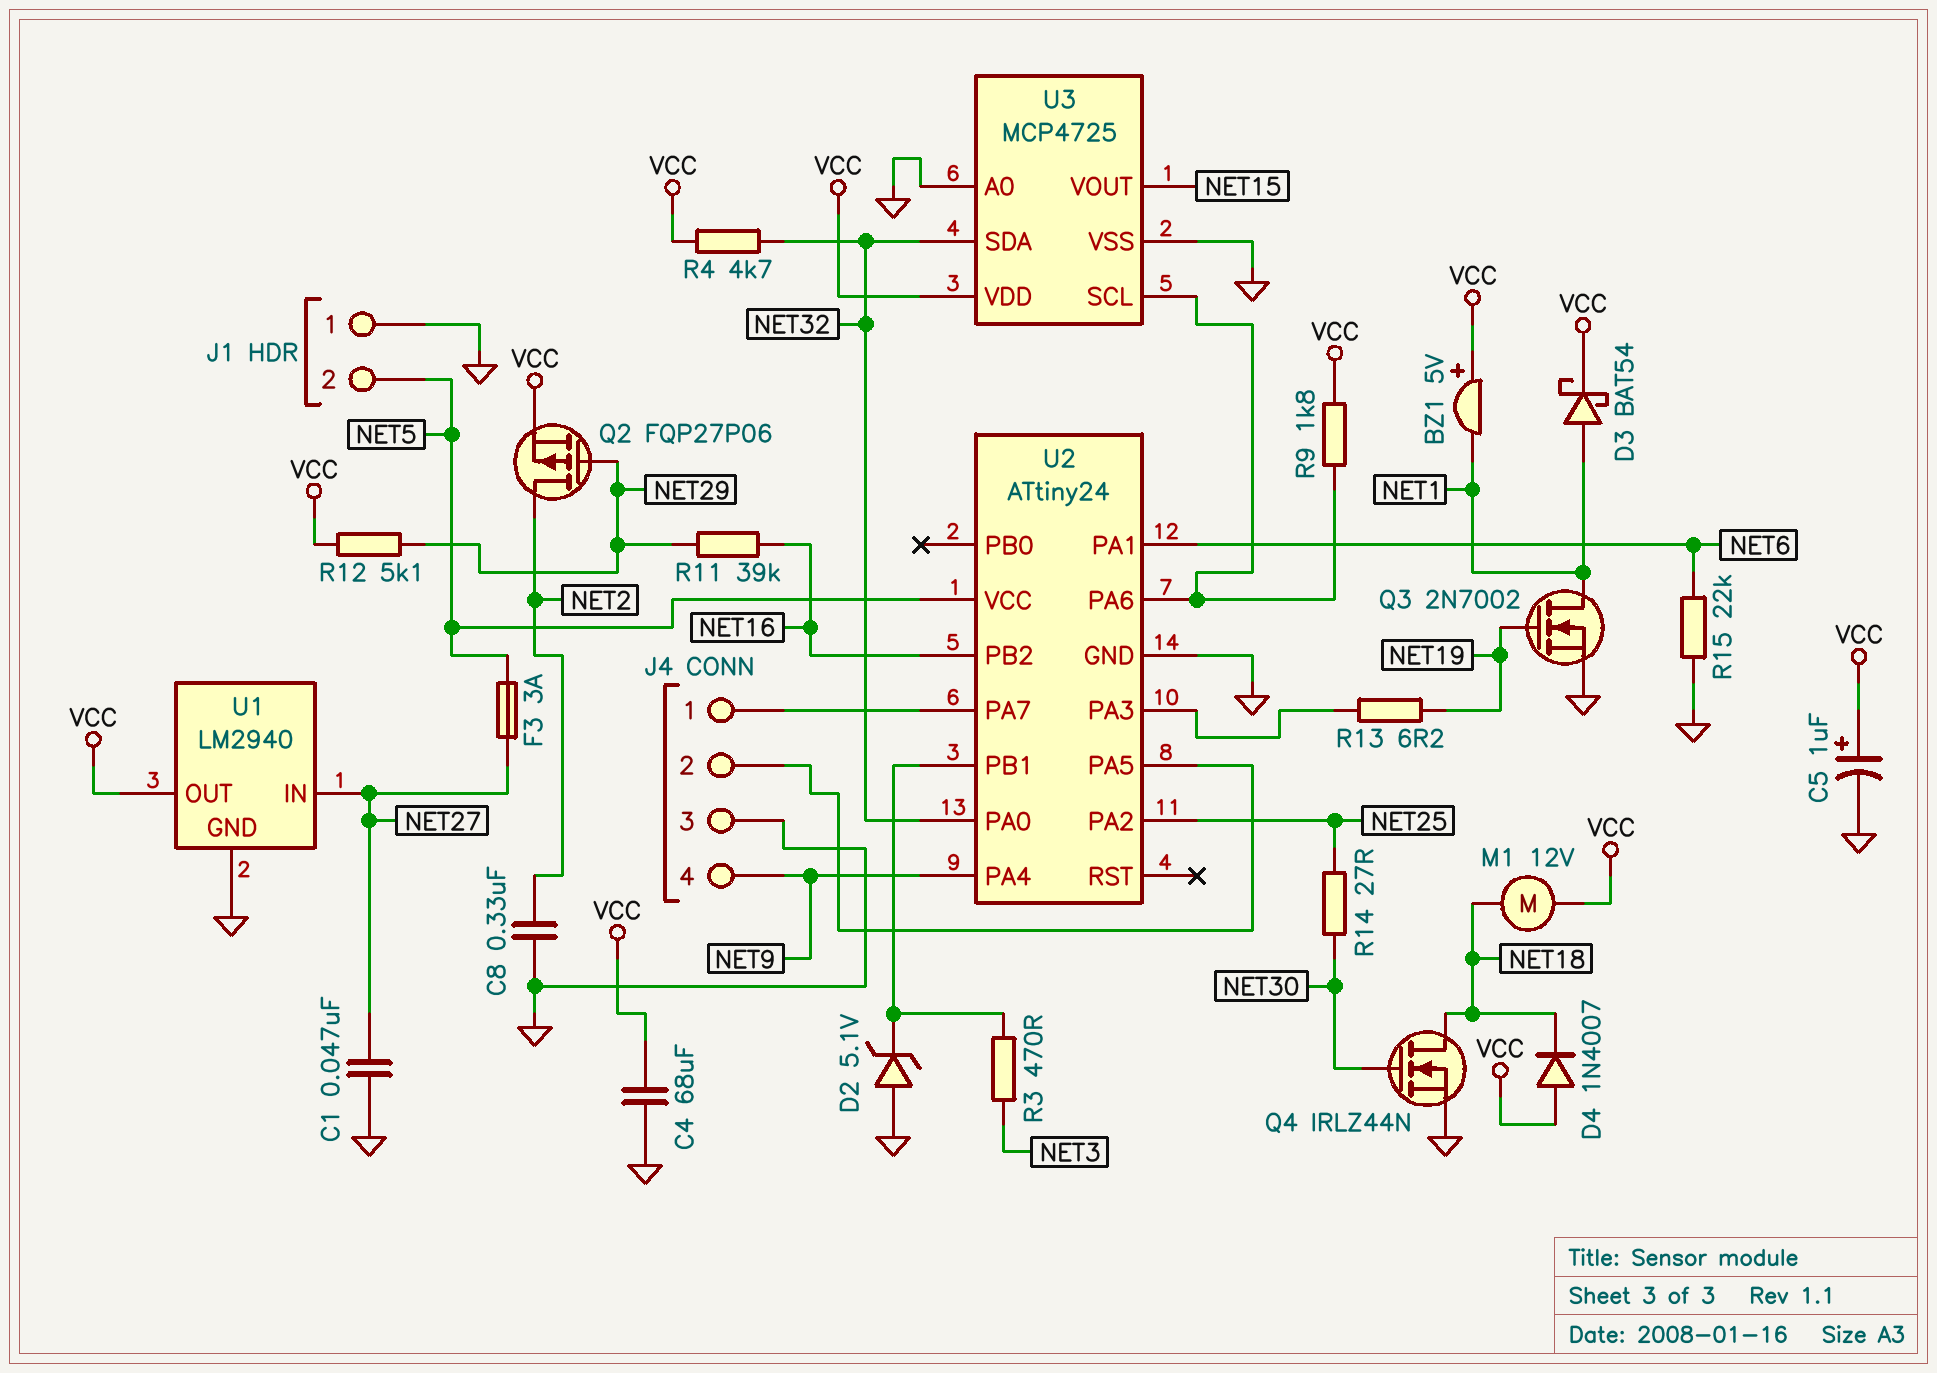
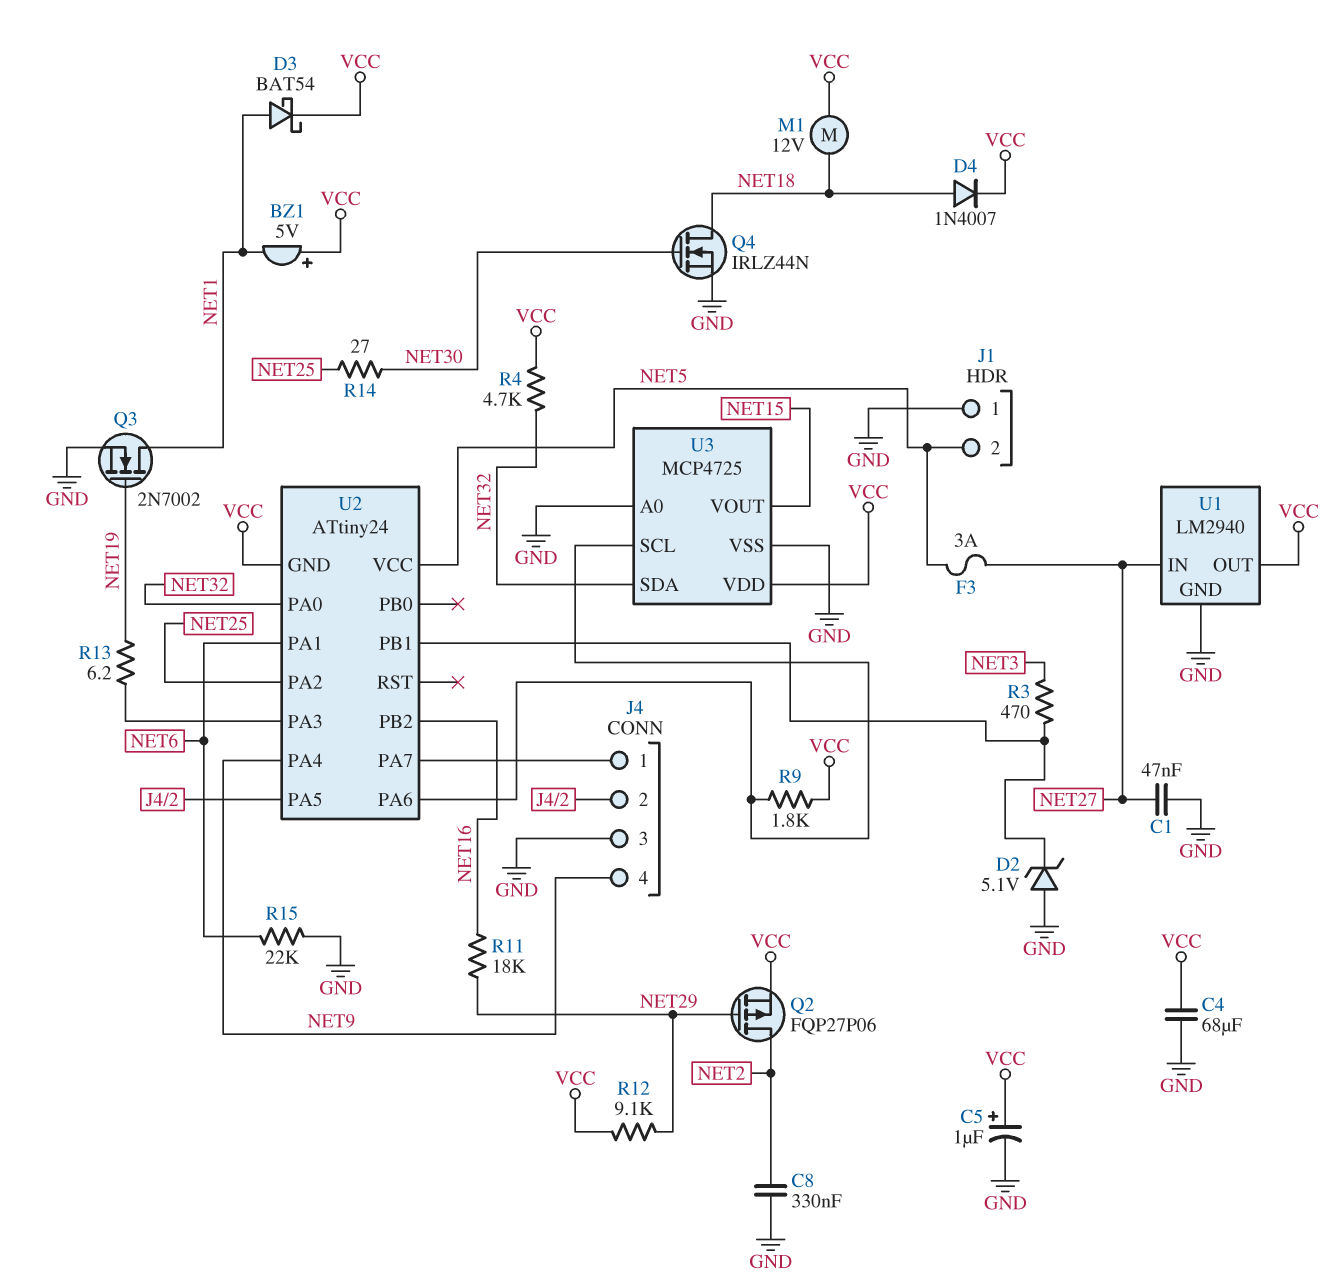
D4: diode 1N4007 (A VCC, K NET18) -> diode 1N4007 (A NET18, K VCC)
R11: 39k (NET16, NET29) -> 18k (NET16, NET29)
R12: 5.1k (NET29, VCC) -> 9.1k (NET29, VCC)
U2 pin GND: GND -> VCC

